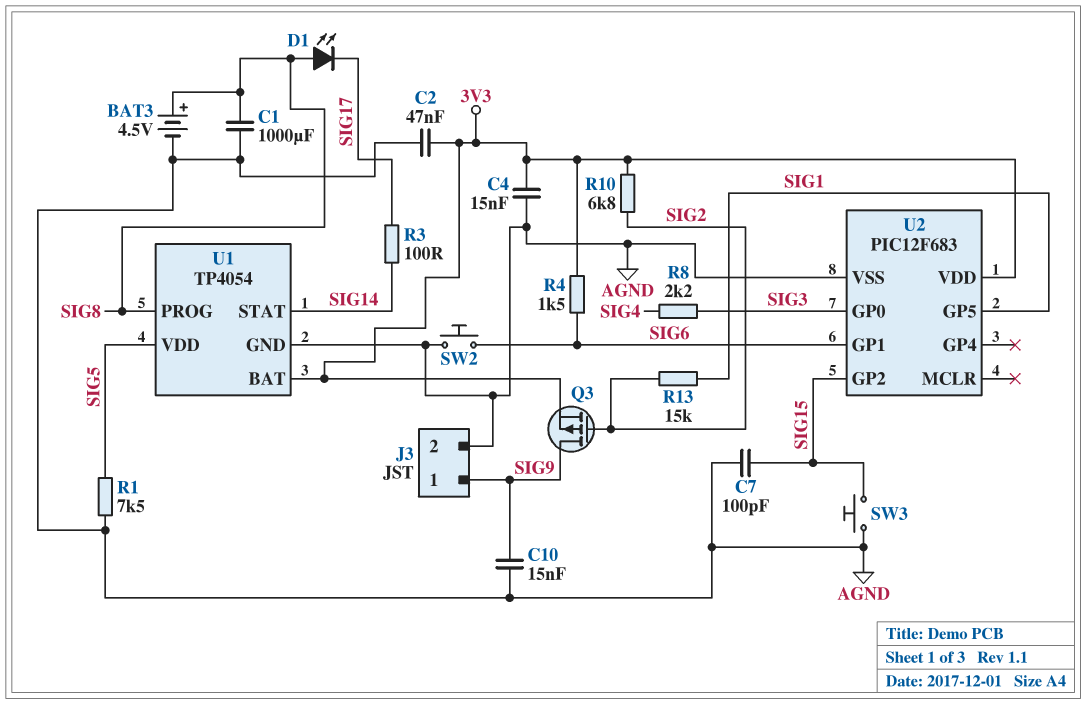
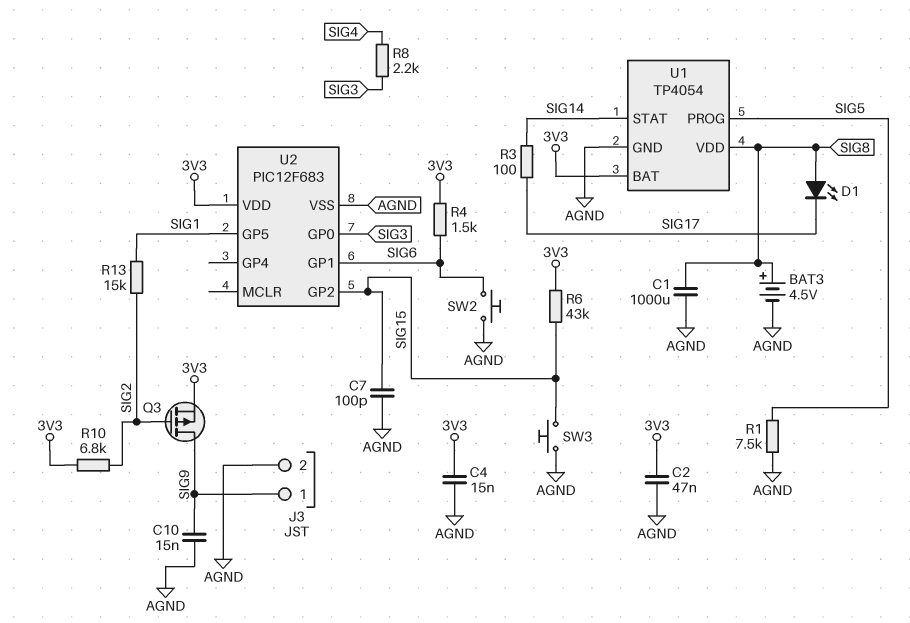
R6: none -> 43k (3V3, SIG15)
U1 pin PROG: SIG8 -> SIG5
U1 pin VDD: SIG5 -> SIG8

